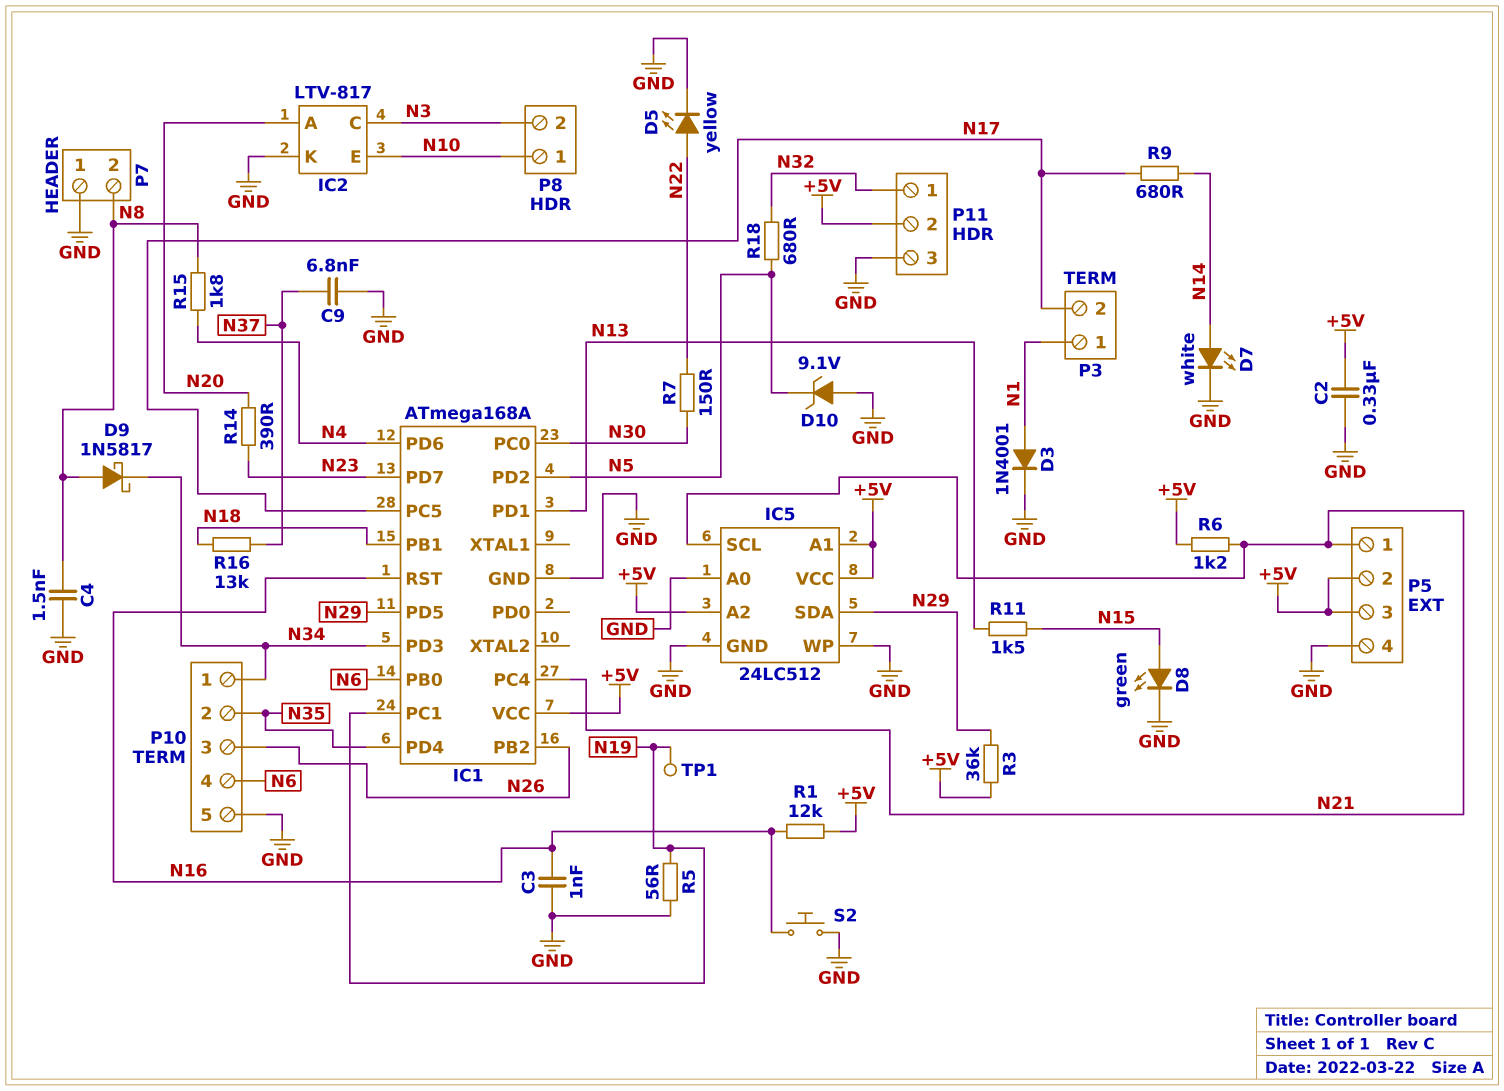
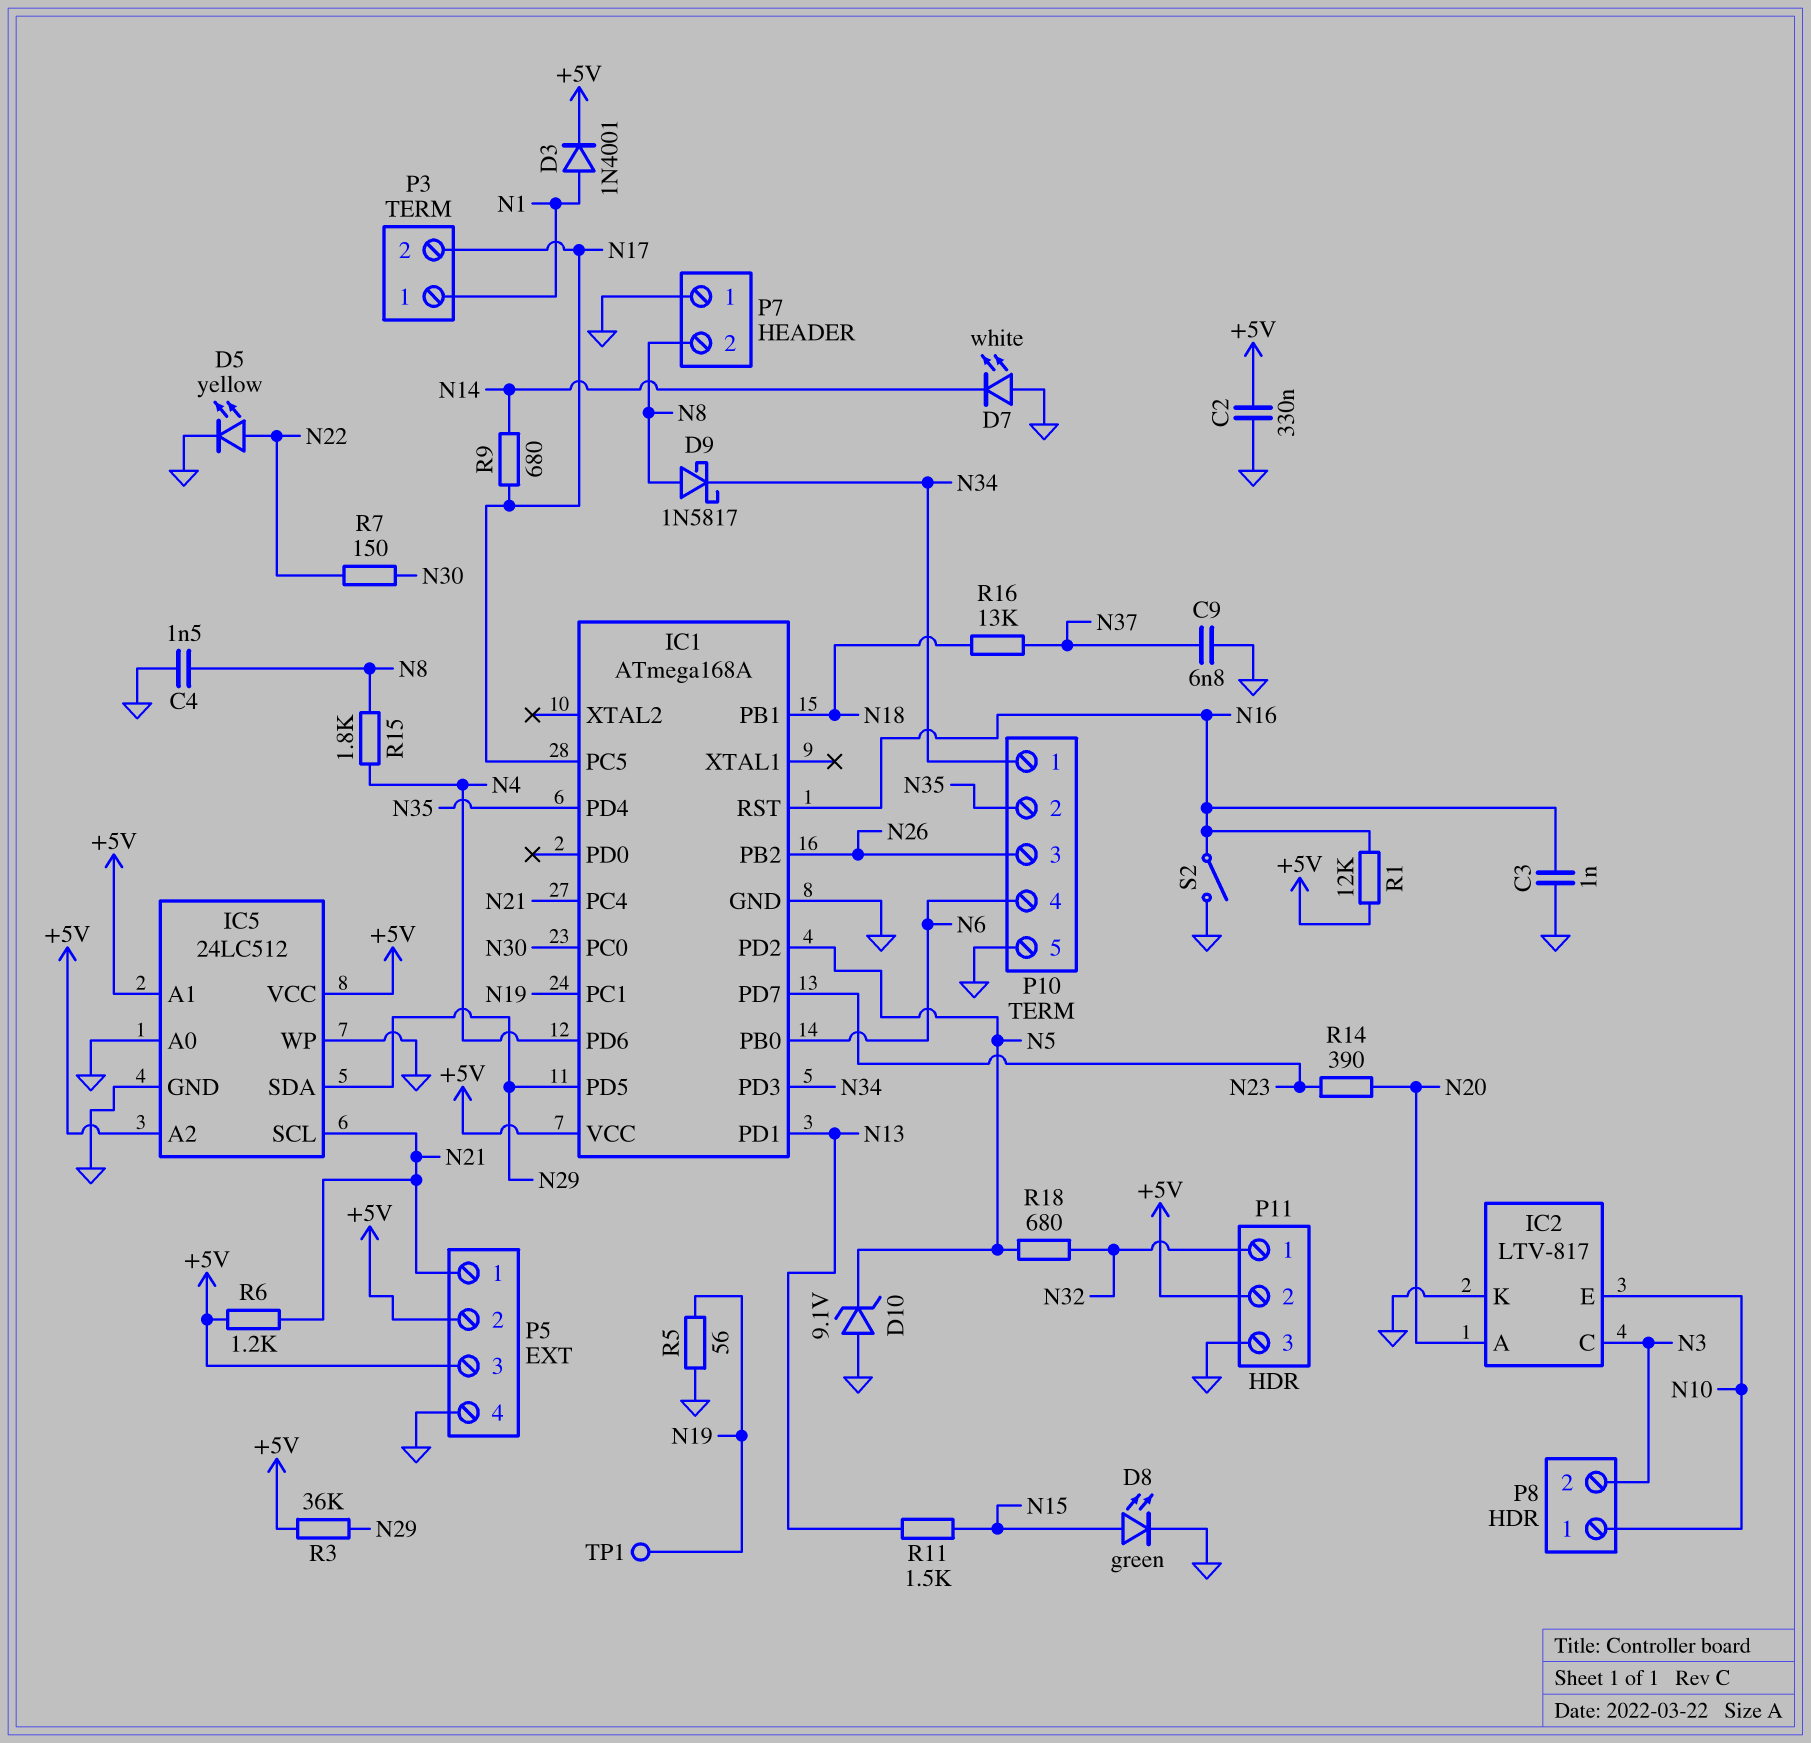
D3: diode 1N4001 (A N1, K GND) -> diode 1N4001 (A N1, K +5V)
D7: LED white (A N14, K GND) -> LED white (A GND, K N14)
S2: button (GND, N16) -> switch (GND, N16)

